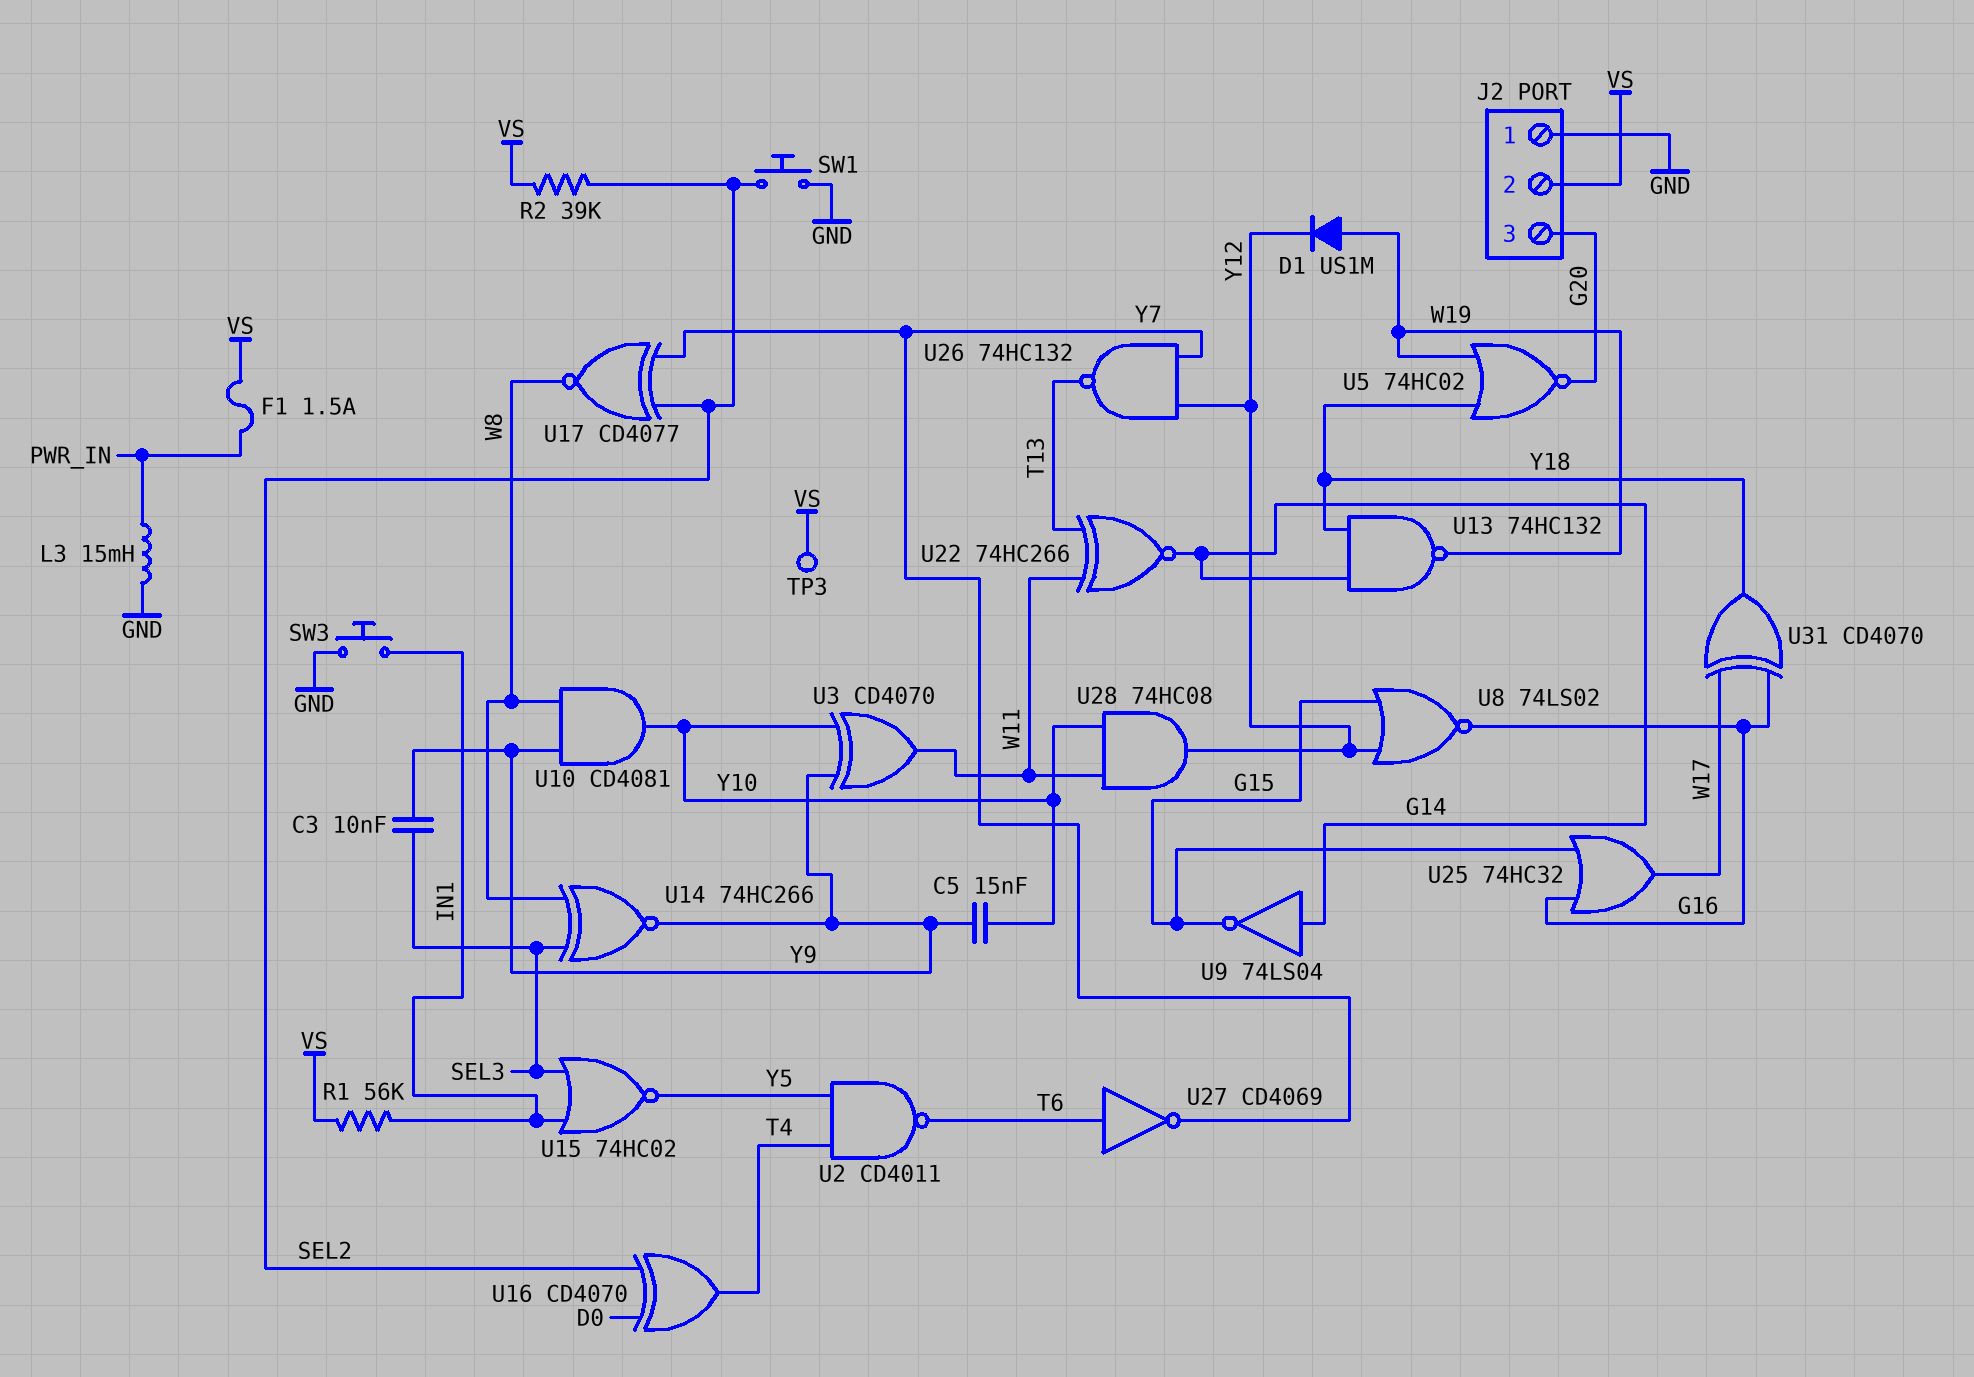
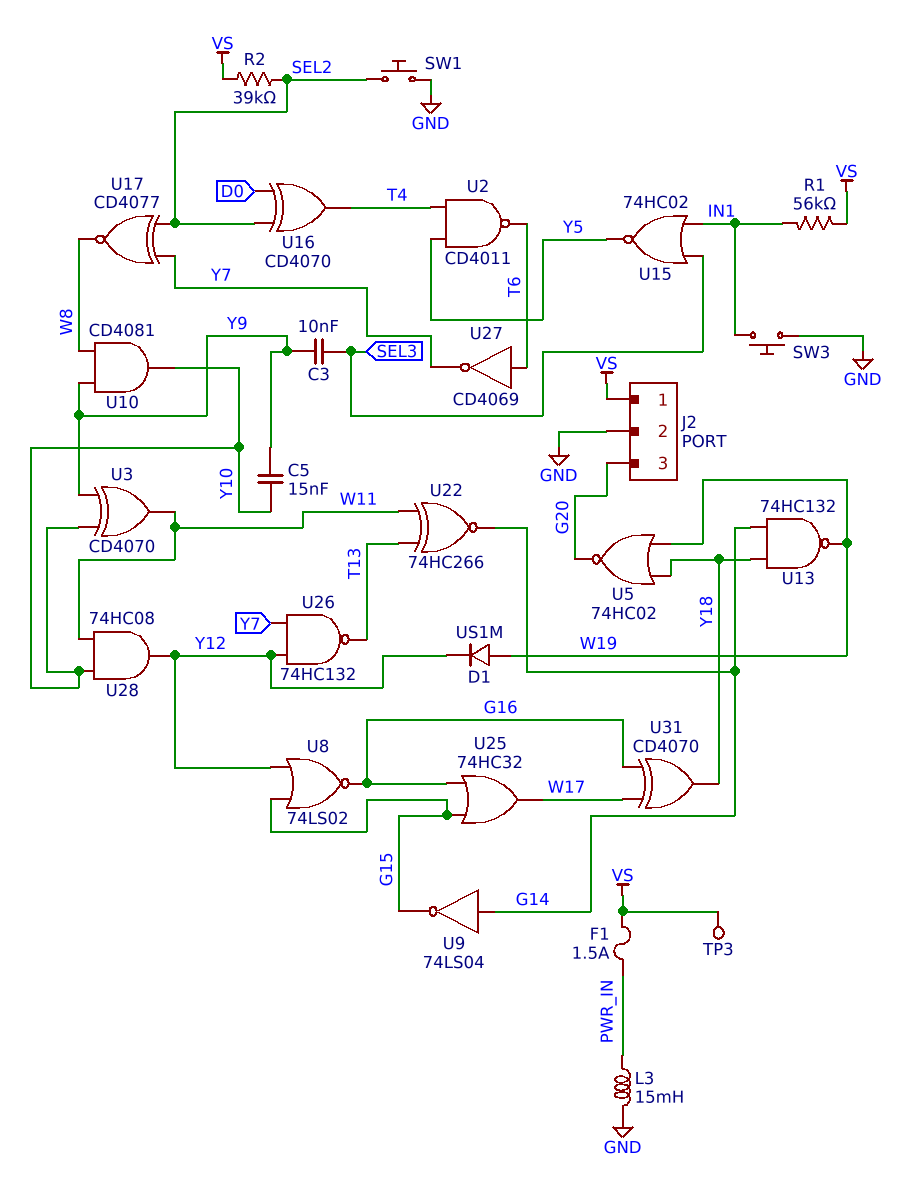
J2 pin 1: GND -> VS
J2 pin 2: VS -> GND
U14: XNOR 74HC266 (in SEL3, in W8, out Y9) -> none

